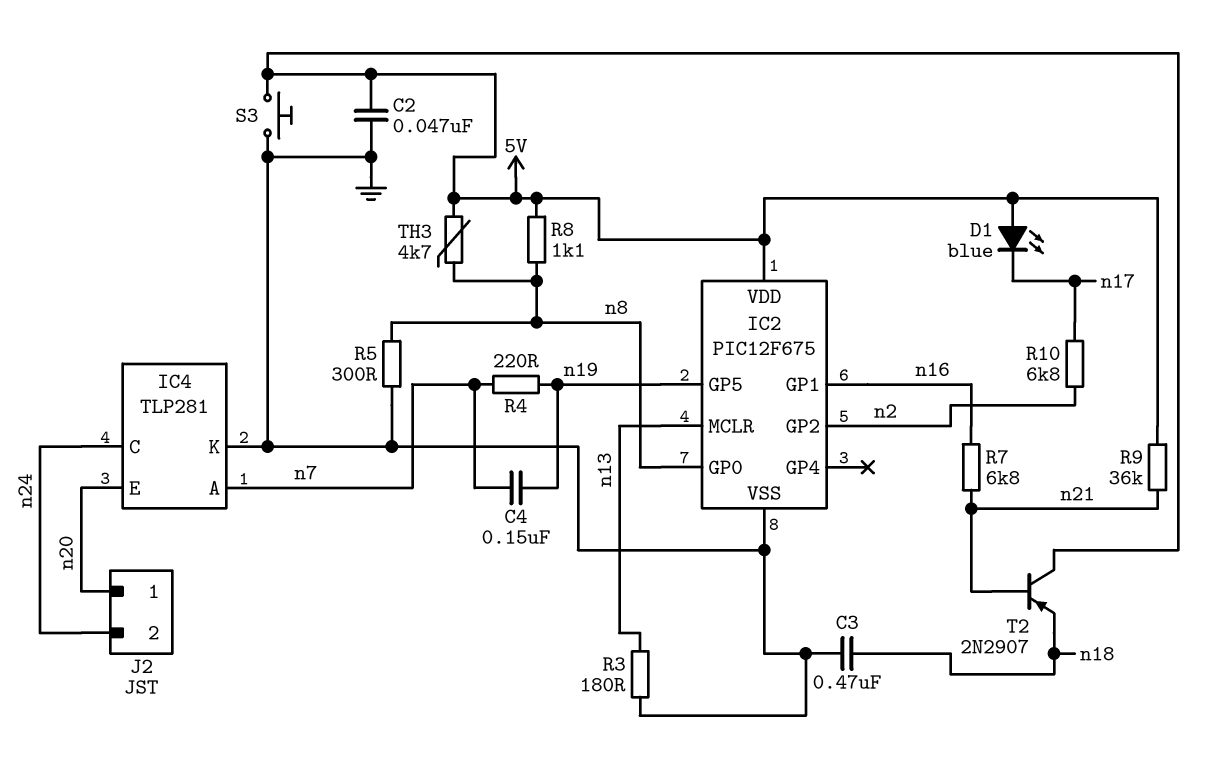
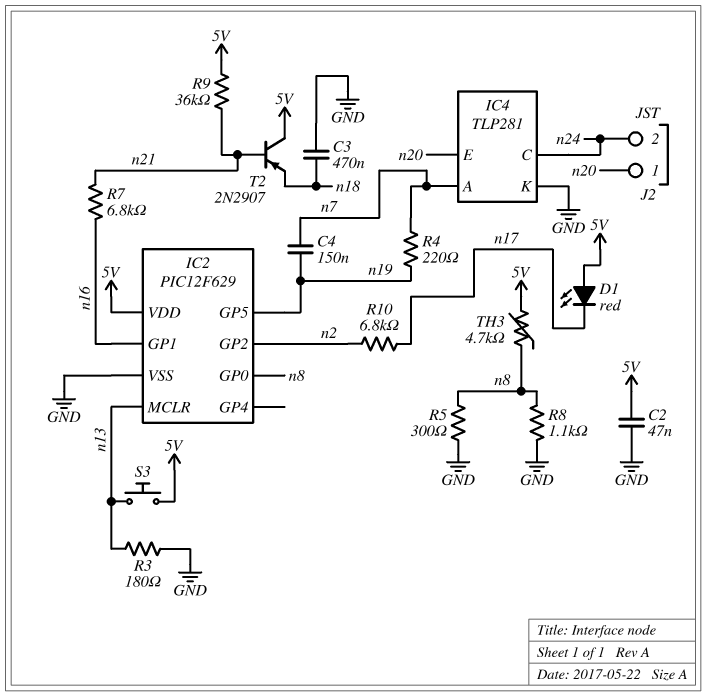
D1: LED blue (A 5V, K n17) -> LED red (A 5V, K n17)
IC2: PIC12F675 -> PIC12F629
R8: 1.1k (5V, n8) -> 1.1k (GND, n8)
S3: button (5V, GND) -> button (5V, n13)

